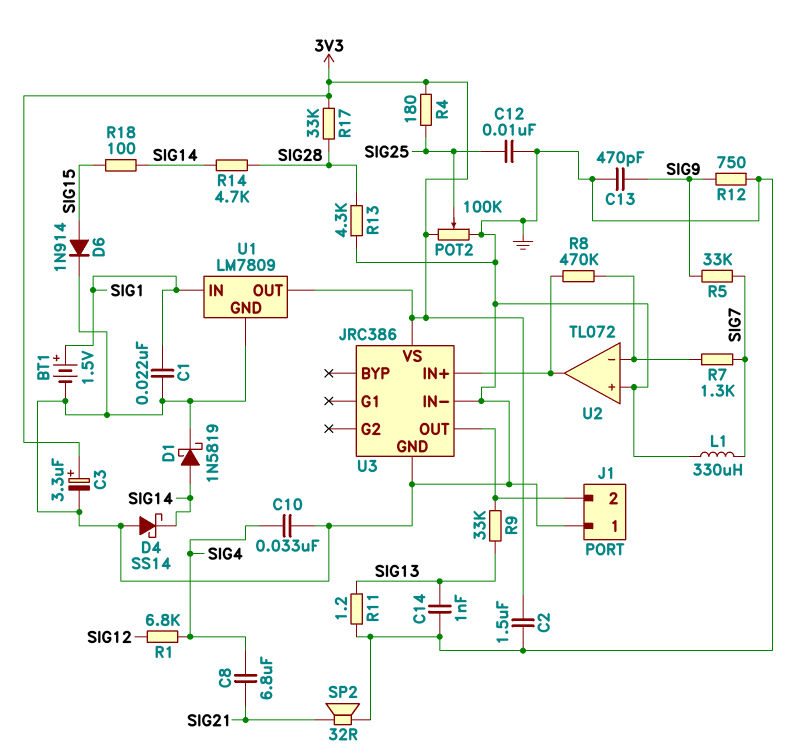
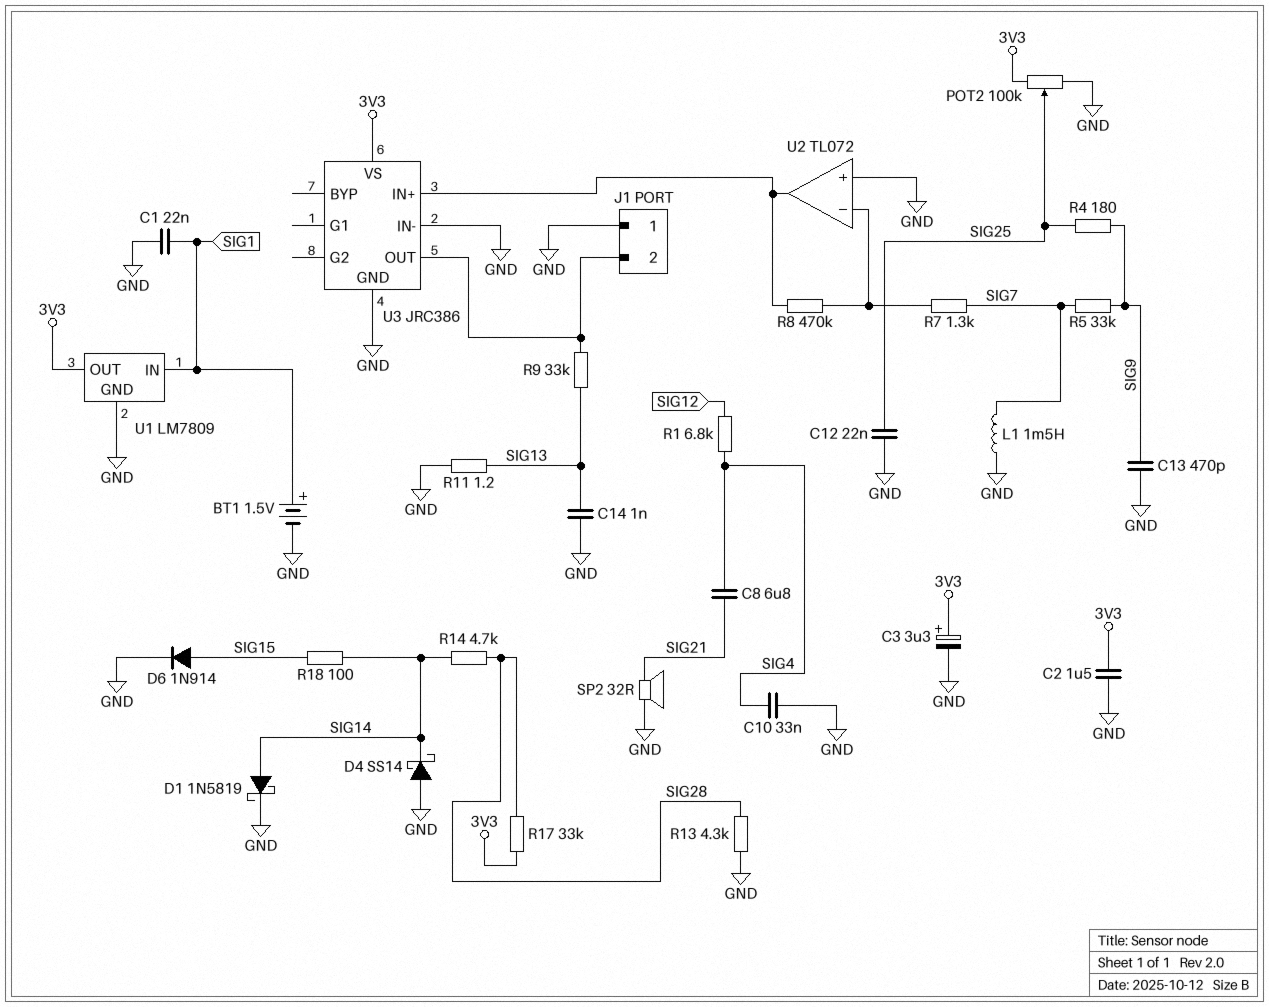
C12: 10nF (GND, SIG25) -> 22nF (GND, SIG25)
L1: 330uH (GND, SIG7) -> 1.5mH (GND, SIG7)
R4: 180 (3V3, SIG25) -> 180 (SIG9, SIG25)
R12: 750 (GND, SIG9) -> none

